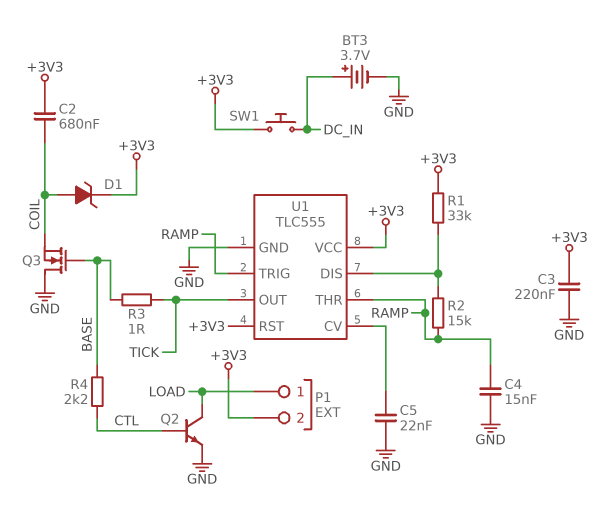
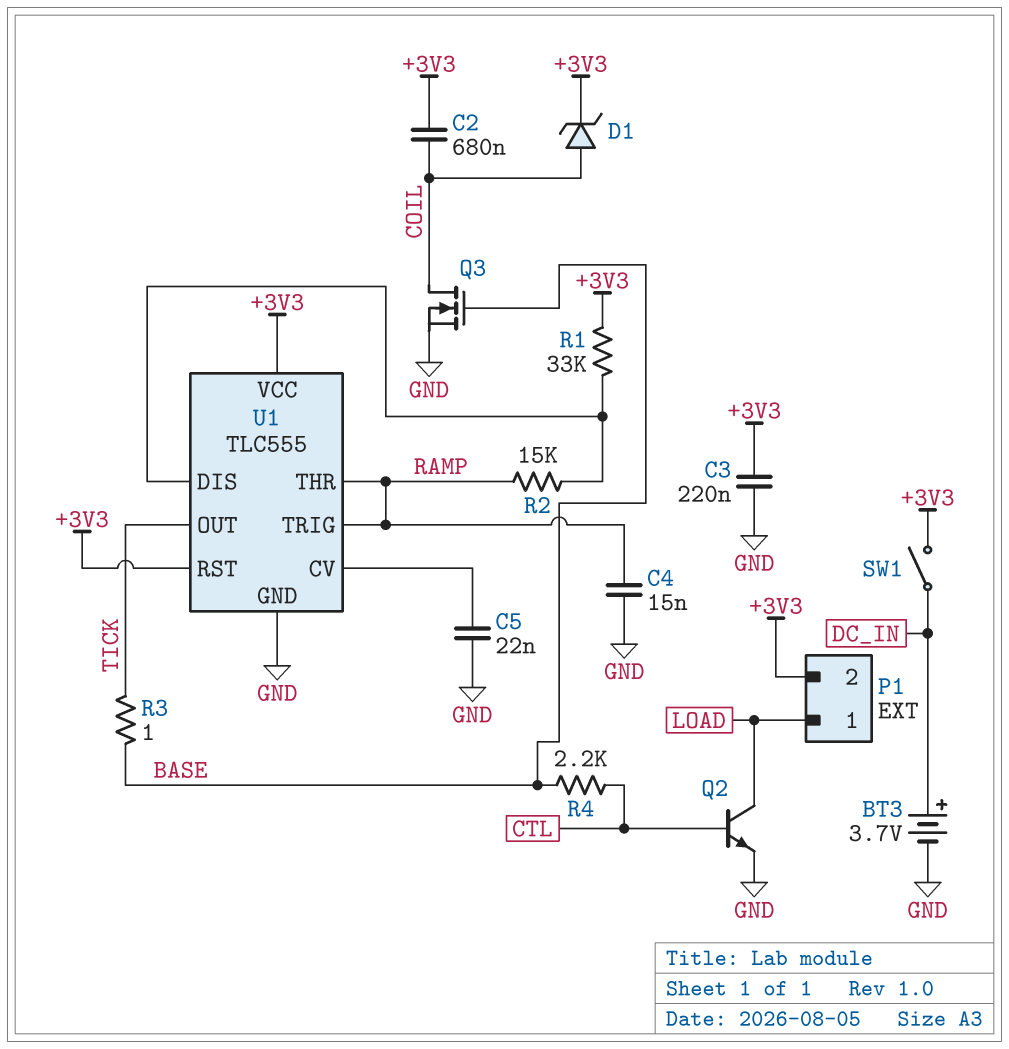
Q3: NMOS (G BASE, D GND, S COIL) -> NMOS (G BASE, D COIL, S GND)
SW1: button (+3V3, DC_IN) -> switch (+3V3, DC_IN)

